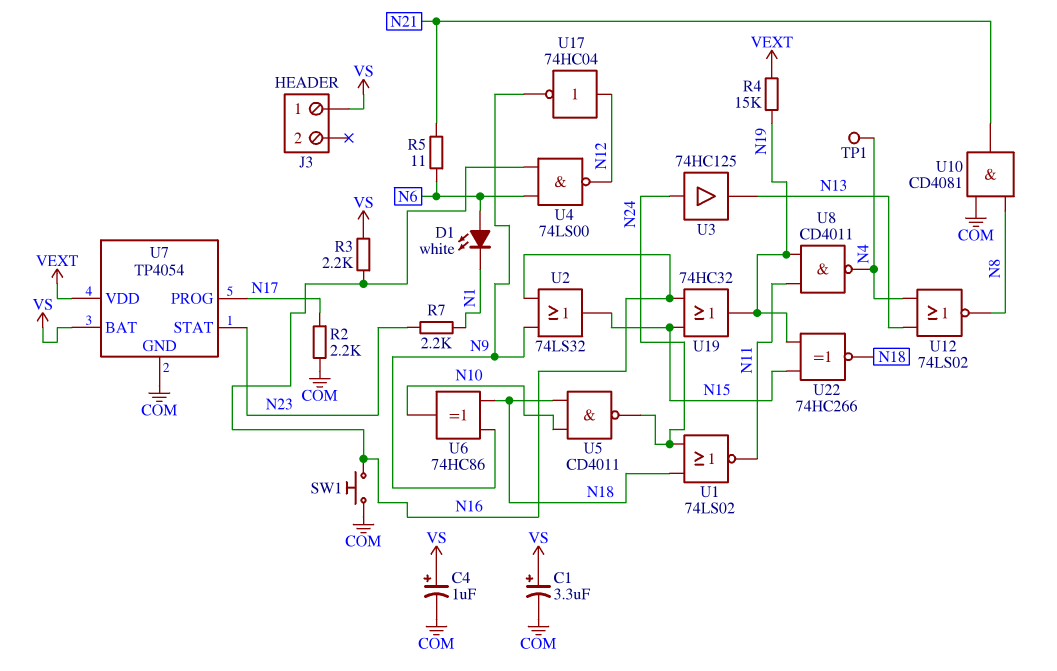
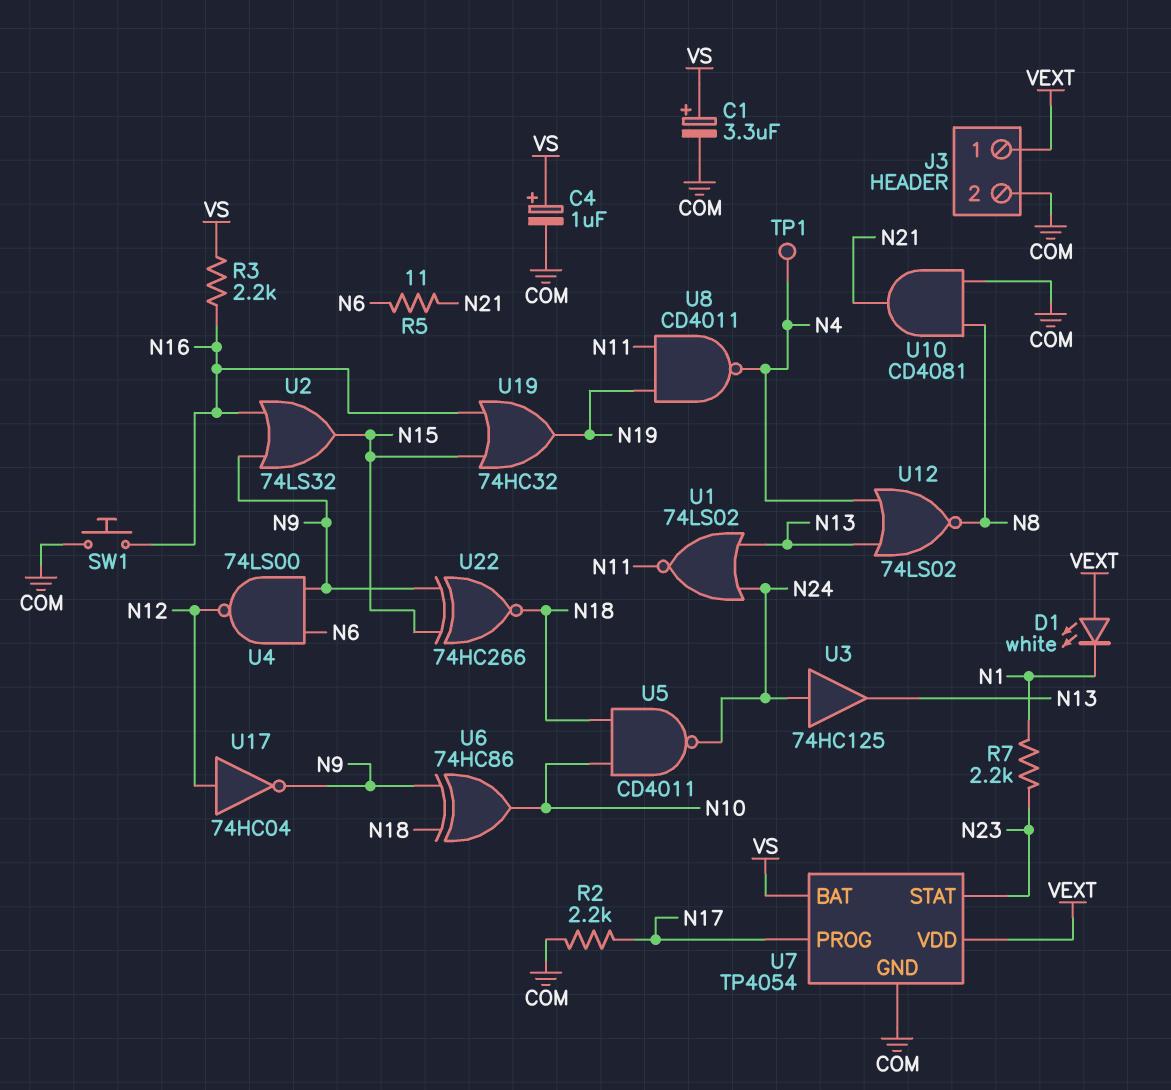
D1: LED white (A N6, K N1) -> LED white (A VEXT, K N1)
J3 pin 1: VS -> VEXT
J3 pin 2: none -> COM
R4: 15k (N19, VEXT) -> none
U1: NOR 74LS02 (in N18, in N24, out N11) -> NOR 74LS02 (in N13, in N24, out N11)
U4: NAND 74LS00 (in N6, in N16, out N12) -> NAND 74LS00 (in N6, in N9, out N12)
U22: XNOR 74HC266 (in N15, in N19, out N18) -> XNOR 74HC266 (in N9, in N15, out N18)

